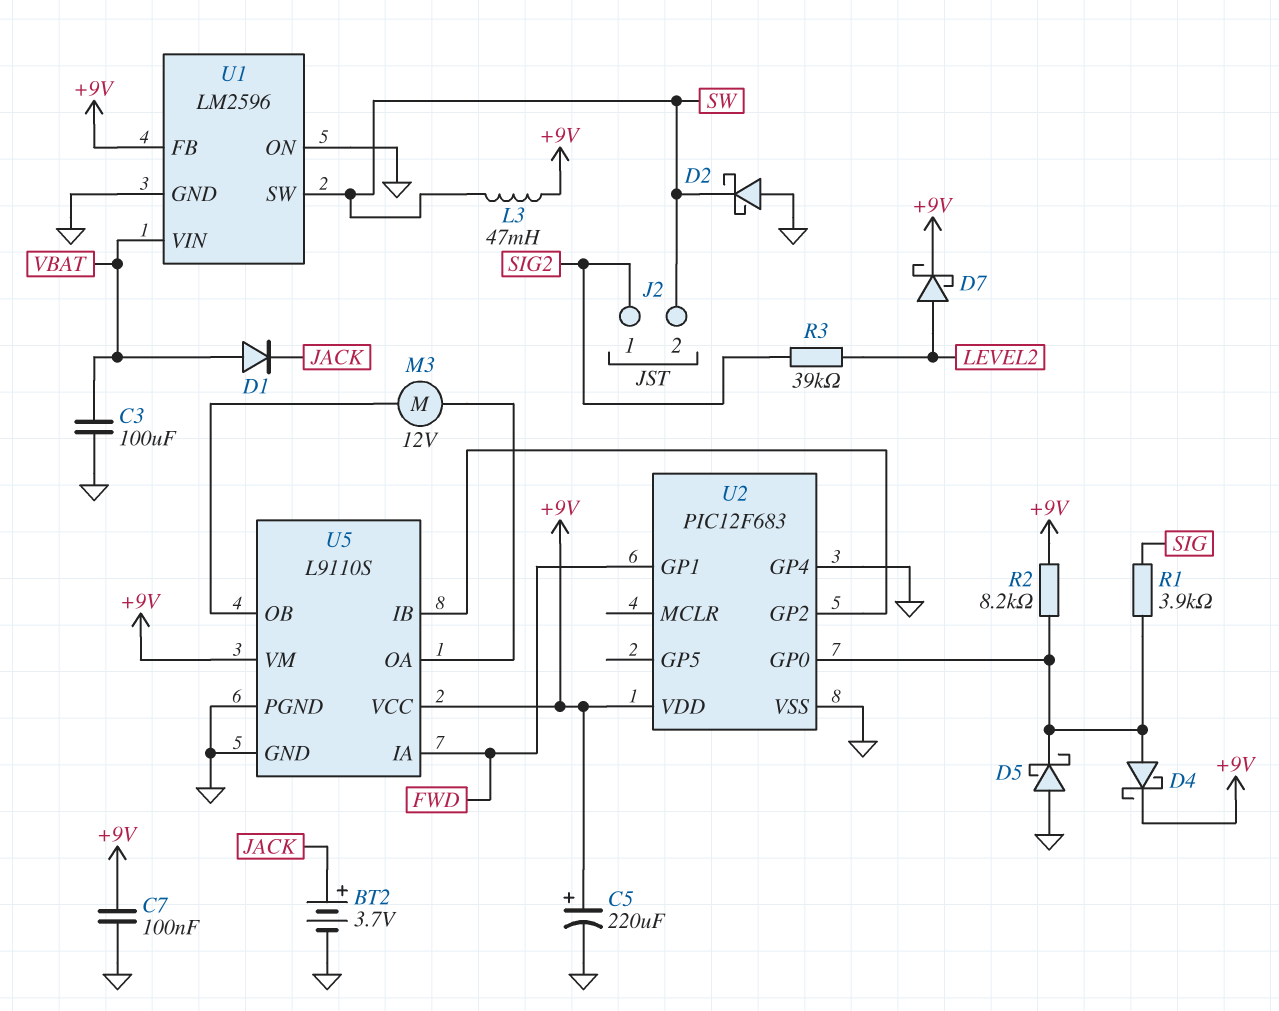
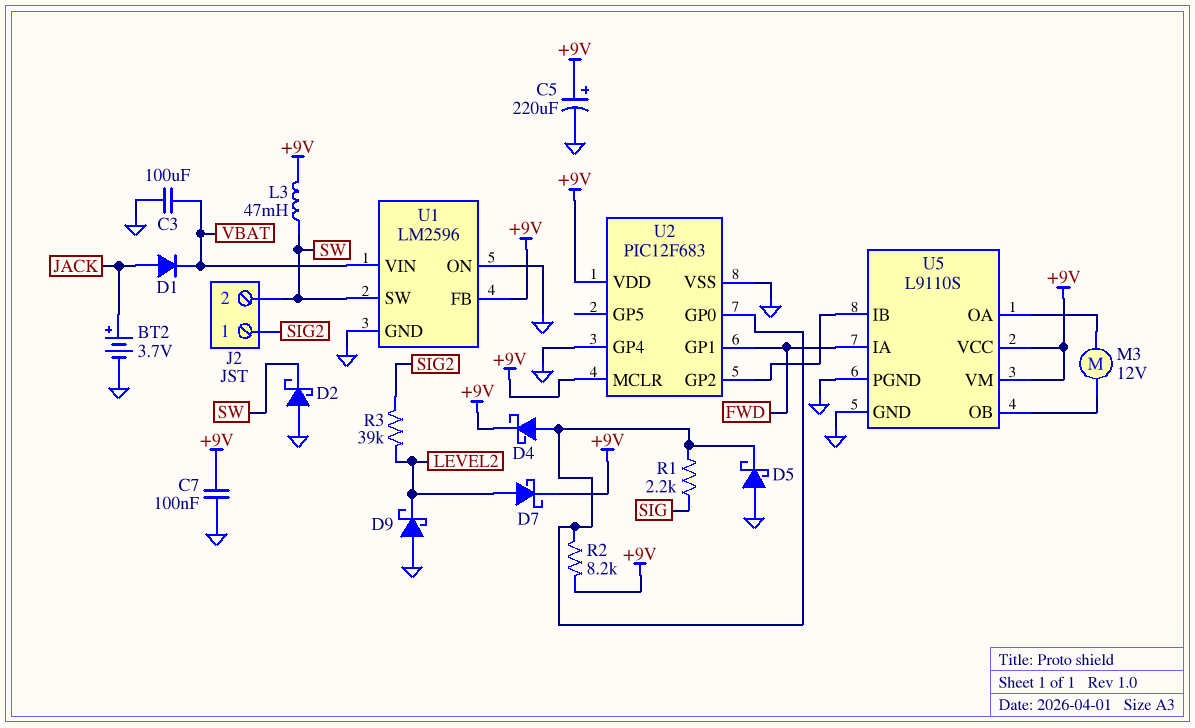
D1: diode (A VBAT, K JACK) -> diode (A JACK, K VBAT)
D9: none -> schottky (A GND, K LEVEL2)
R1: 3.9k (SIG, U2/GP0) -> 2.2k (SIG, U2/GP0)
U2 pin MCLR: none -> +9V

